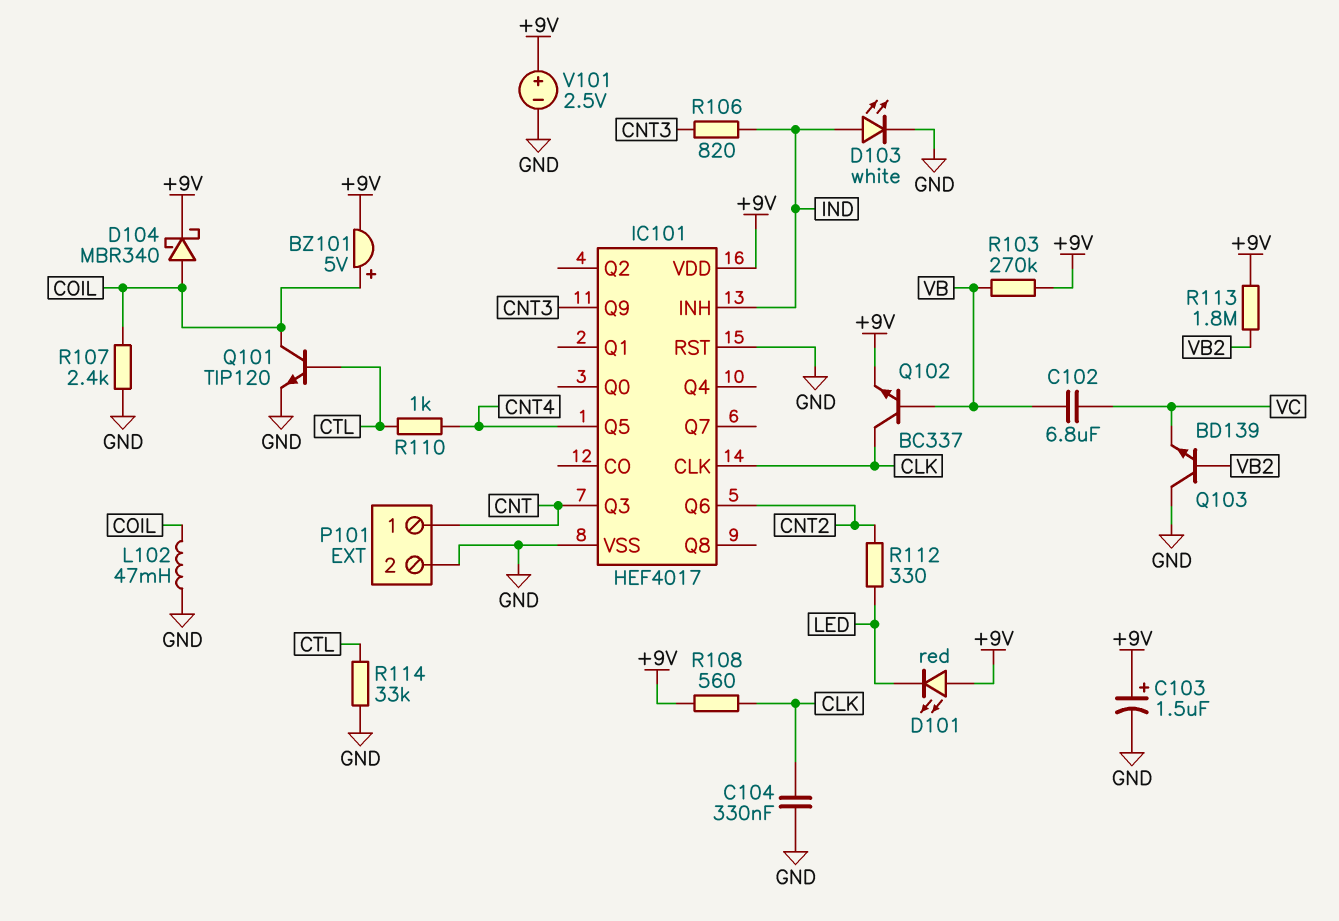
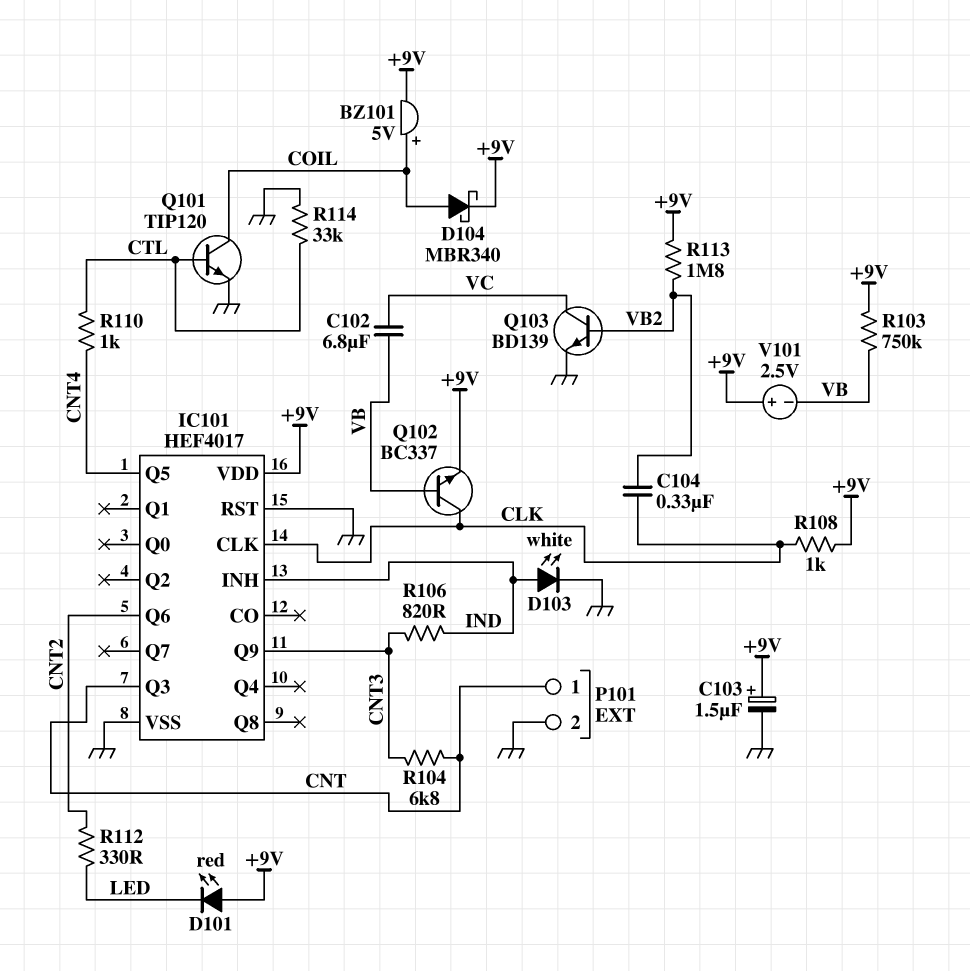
C104: 330nF (CLK, GND) -> 330nF (CLK, VB2)
L102: 47mH (COIL, GND) -> none
Q103: NPN BD139 (B VB2, C GND, E VC) -> NPN BD139 (B VB2, C VC, E GND)
R103: 270k (+9V, VB) -> 750k (+9V, VB)
R104: none -> 6.8k (CNT, CNT3)
R107: 2.4k (COIL, GND) -> none
R108: 560 (+9V, CLK) -> 1k (+9V, CLK)
V101: 2.5V (plus +9V, minus GND) -> 2.5V (plus +9V, minus VB)

